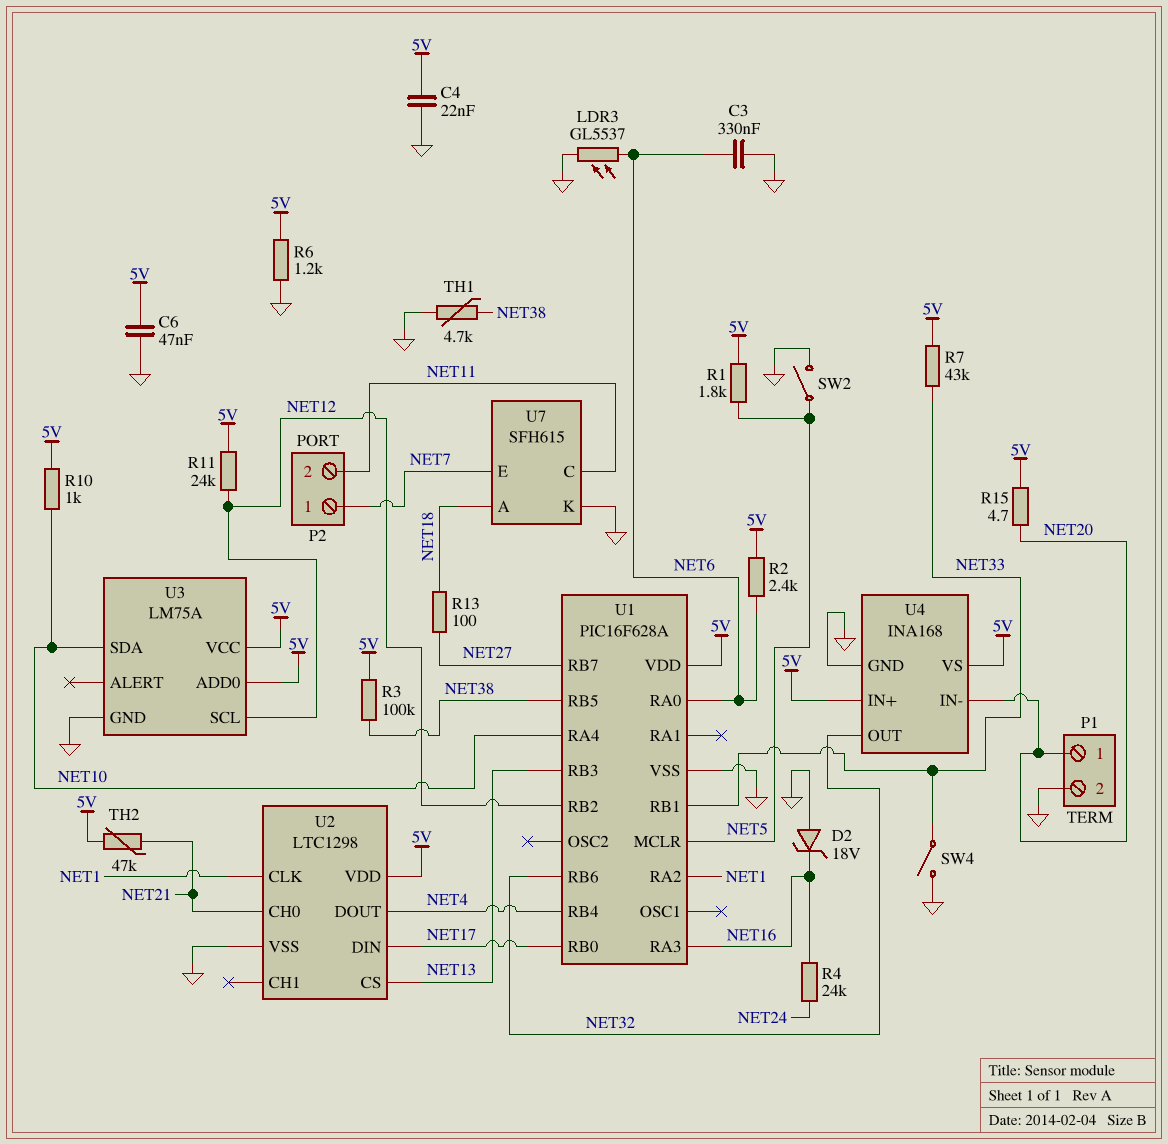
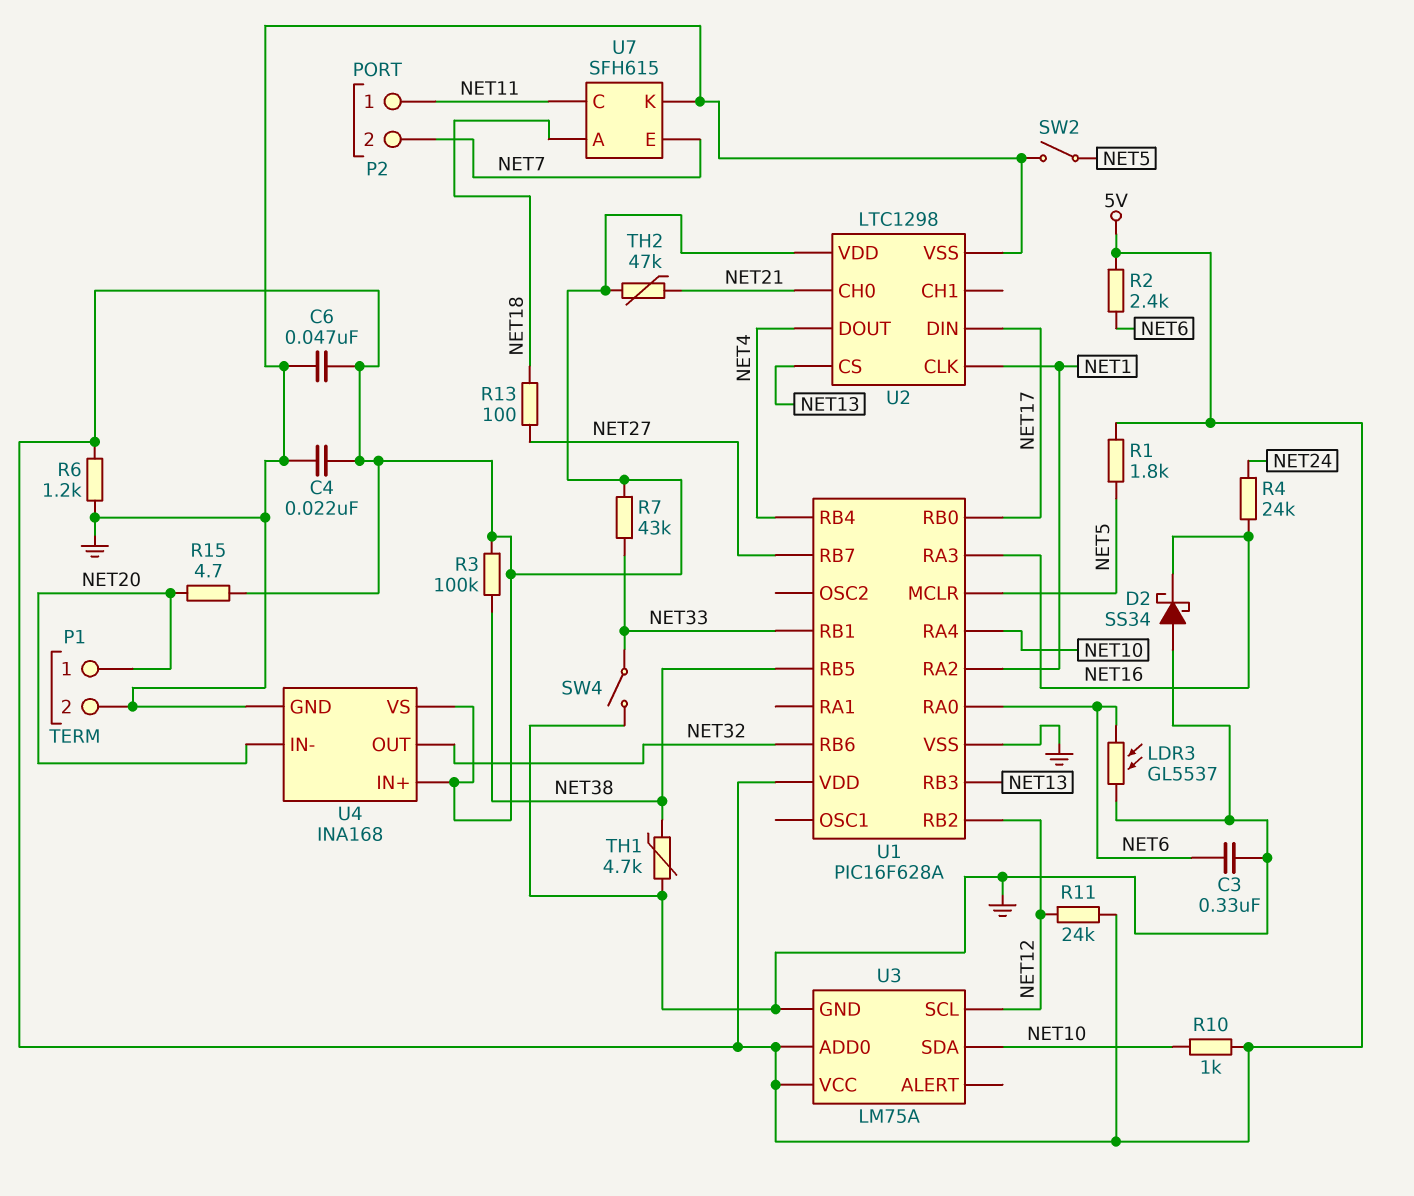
D2: zener 18V (A GND, K NET16) -> schottky SS34 (A GND, K NET16)
P2 pin 1: NET7 -> NET11
P2 pin 2: NET11 -> NET7

